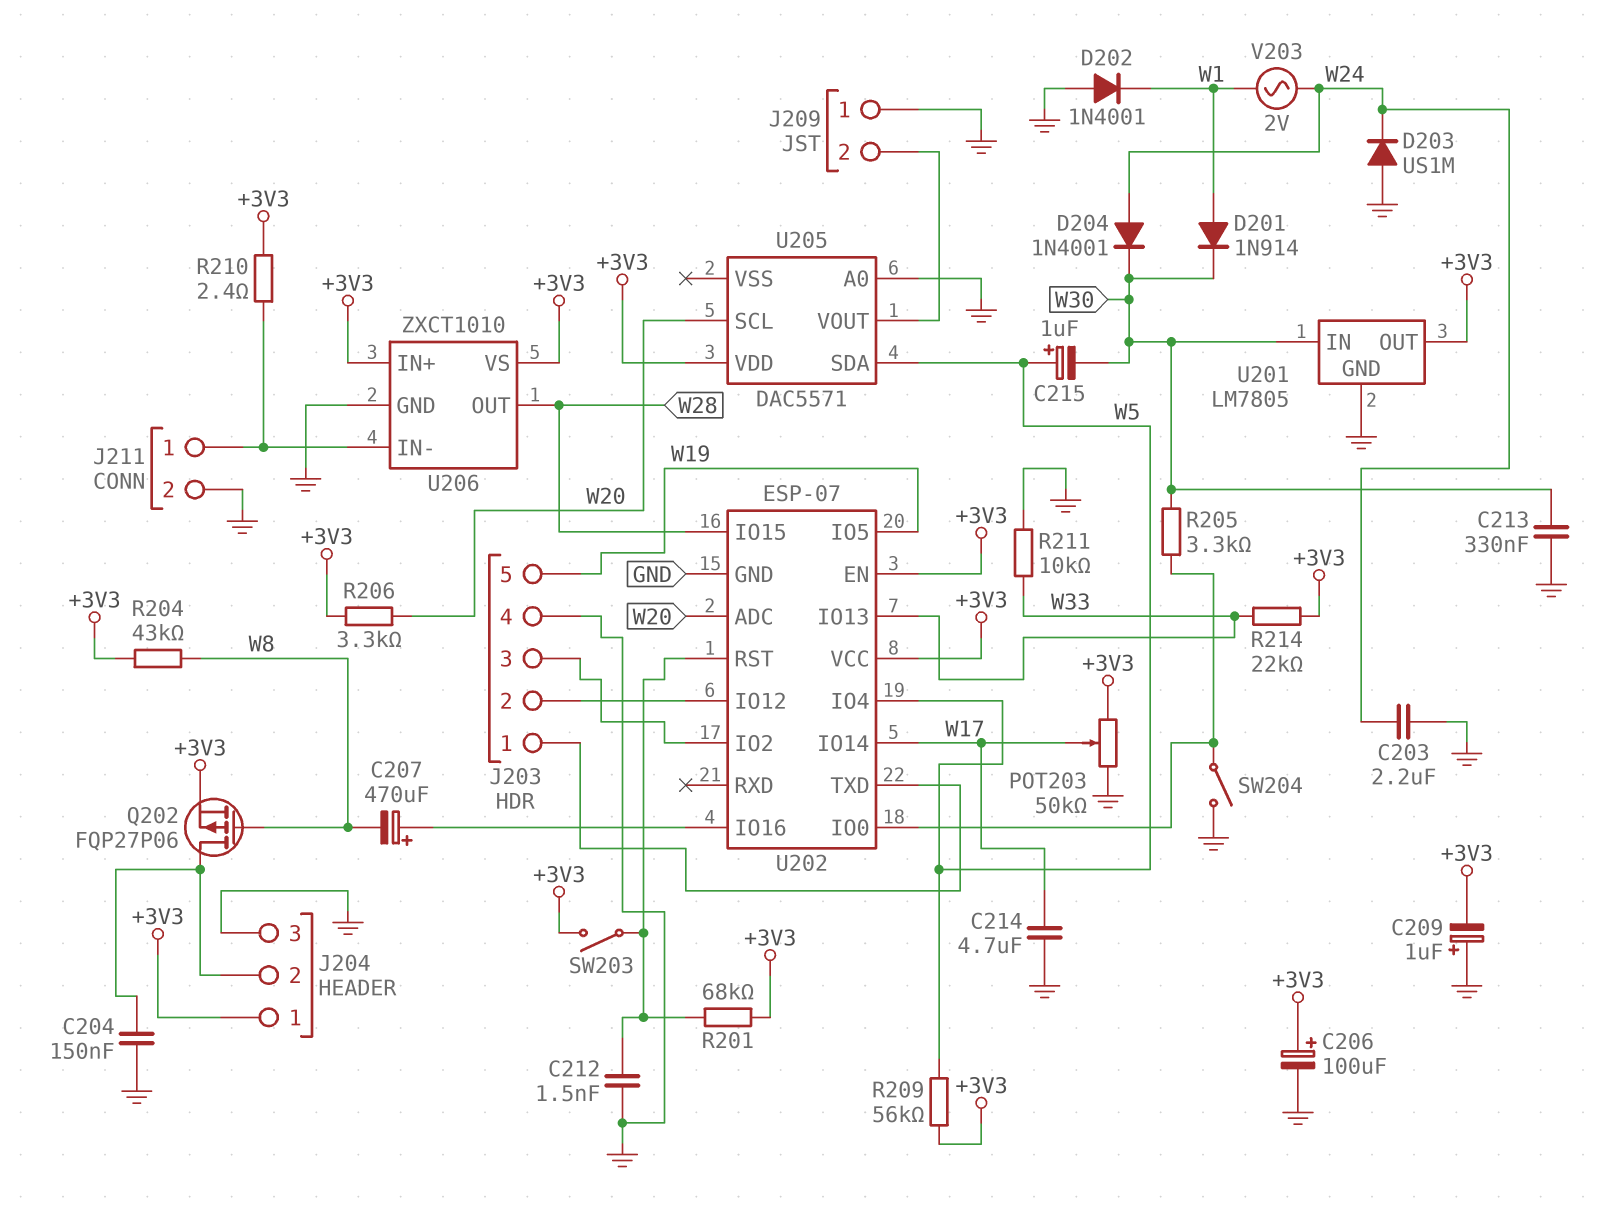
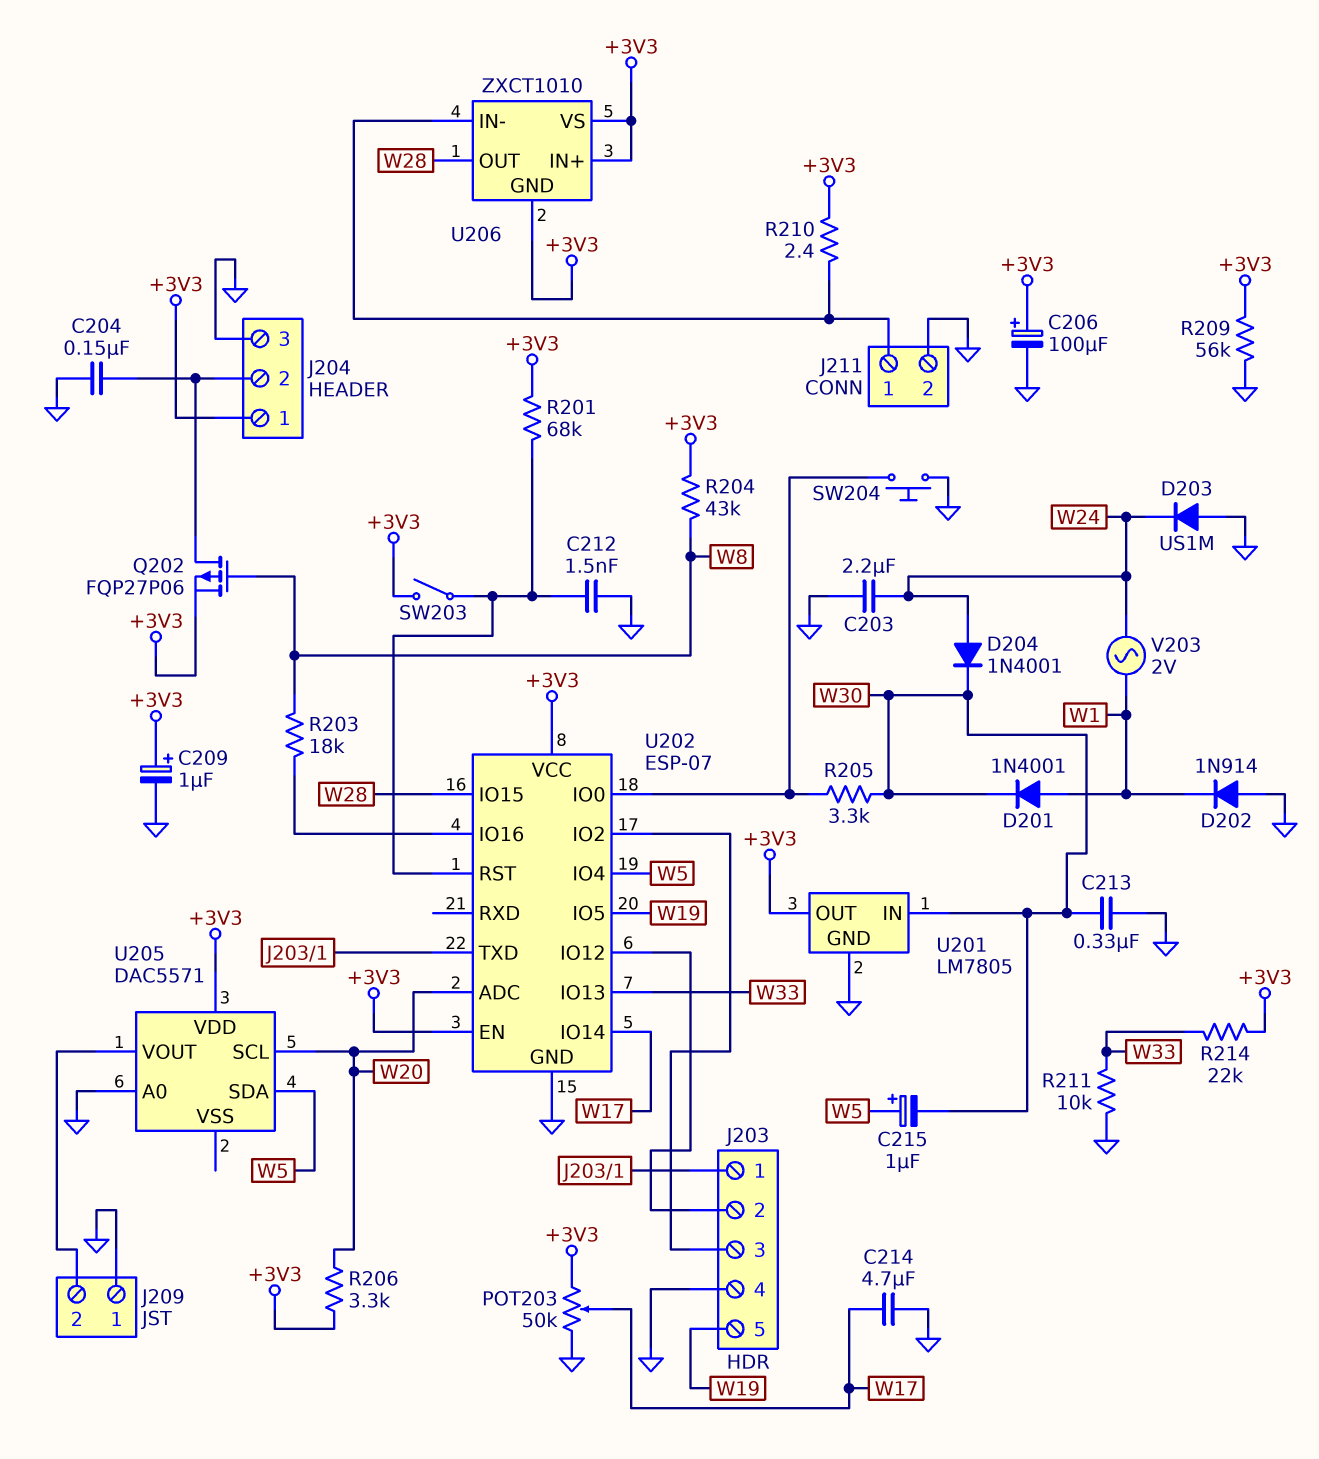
C207: 470uF (plus U202/IO16, minus W8) -> none
C209: 1uF (plus GND, minus +3V3) -> 1uF (plus +3V3, minus GND)
D201: diode 1N914 (A W1, K W30) -> diode 1N4001 (A W1, K W30)
D202: diode 1N4001 (A GND, K W1) -> diode 1N914 (A GND, K W1)
R203: none -> 18k (U202/IO16, W8)
R209: 56k (+3V3, W5) -> 56k (+3V3, GND)
SW204: switch (GND, U202/IO0) -> button (GND, U202/IO0)
U206 pin GND: GND -> +3V3

